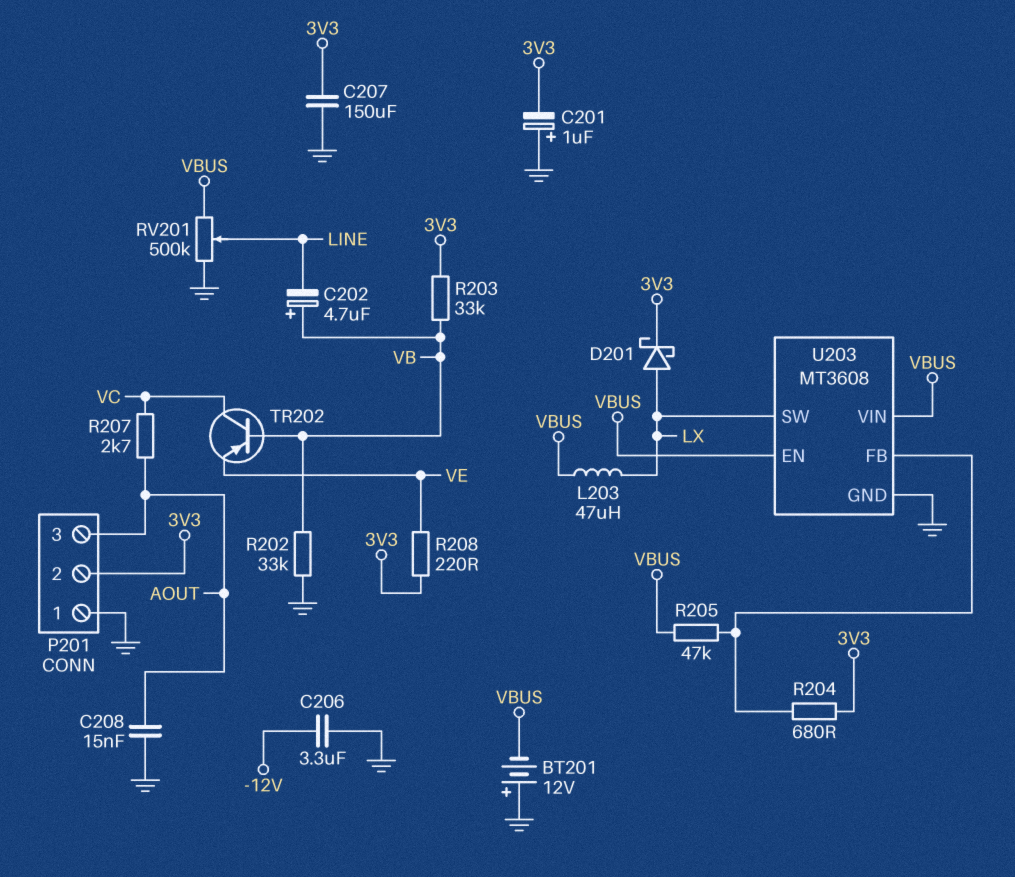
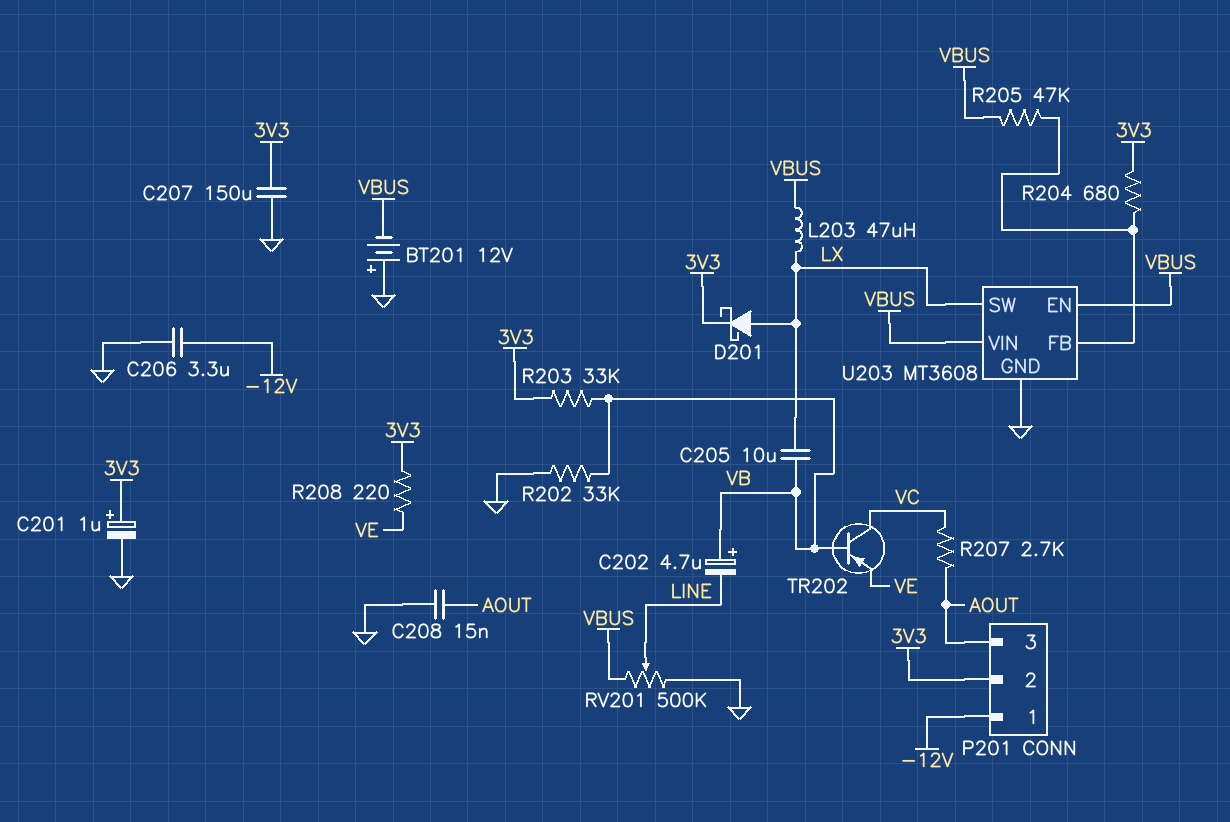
C201: 1uF (plus GND, minus 3V3) -> 1uF (plus 3V3, minus GND)
C205: none -> 10uF (LX, VB)
P201 pin 1: GND -> -12V

